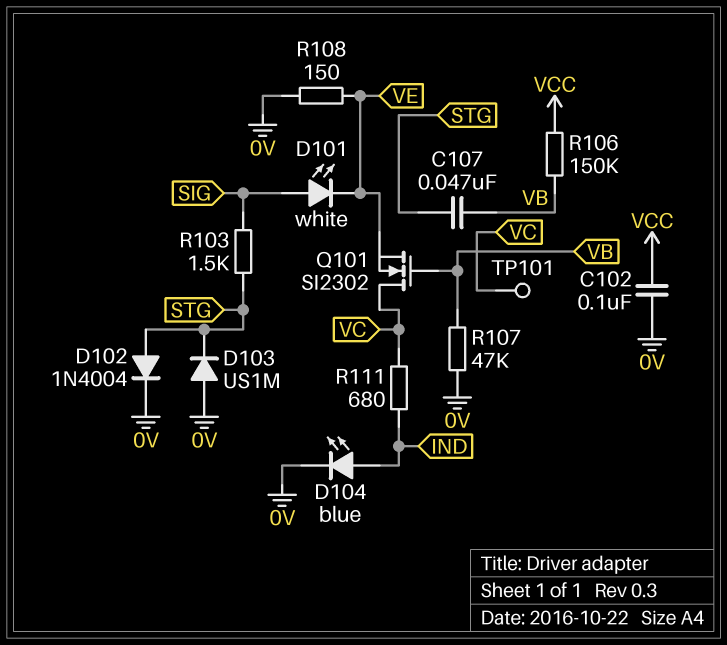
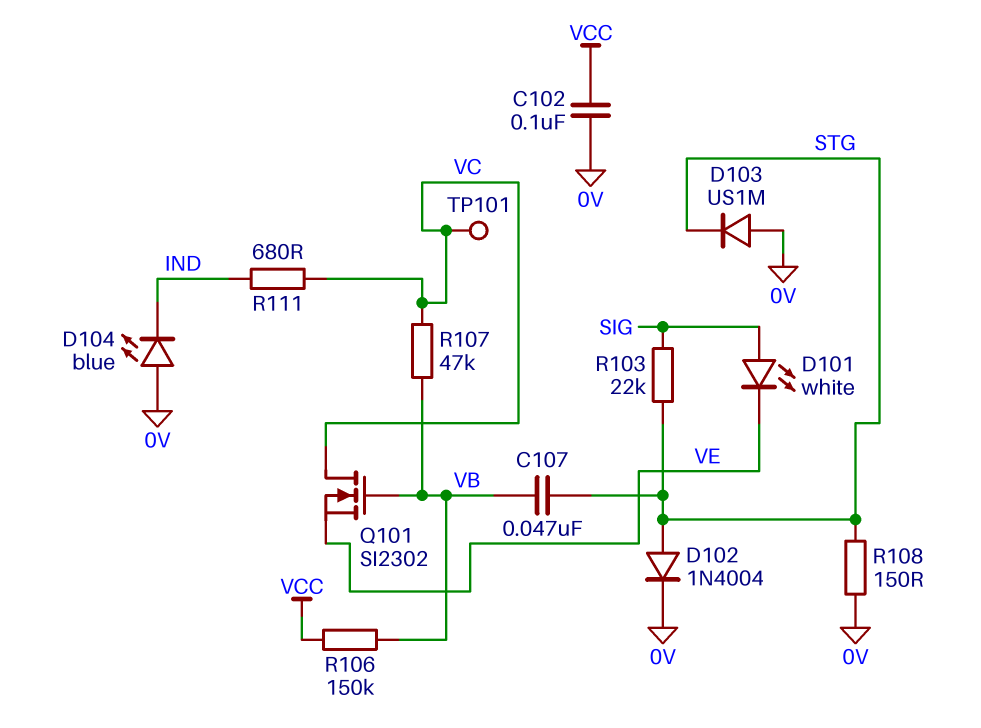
D104: LED blue (A IND, K 0V) -> LED blue (A 0V, K IND)
R103: 1.5k (SIG, STG) -> 22k (SIG, STG)
R107: 47k (0V, VB) -> 47k (VB, VC)
R108: 150 (0V, VE) -> 150 (0V, STG)

